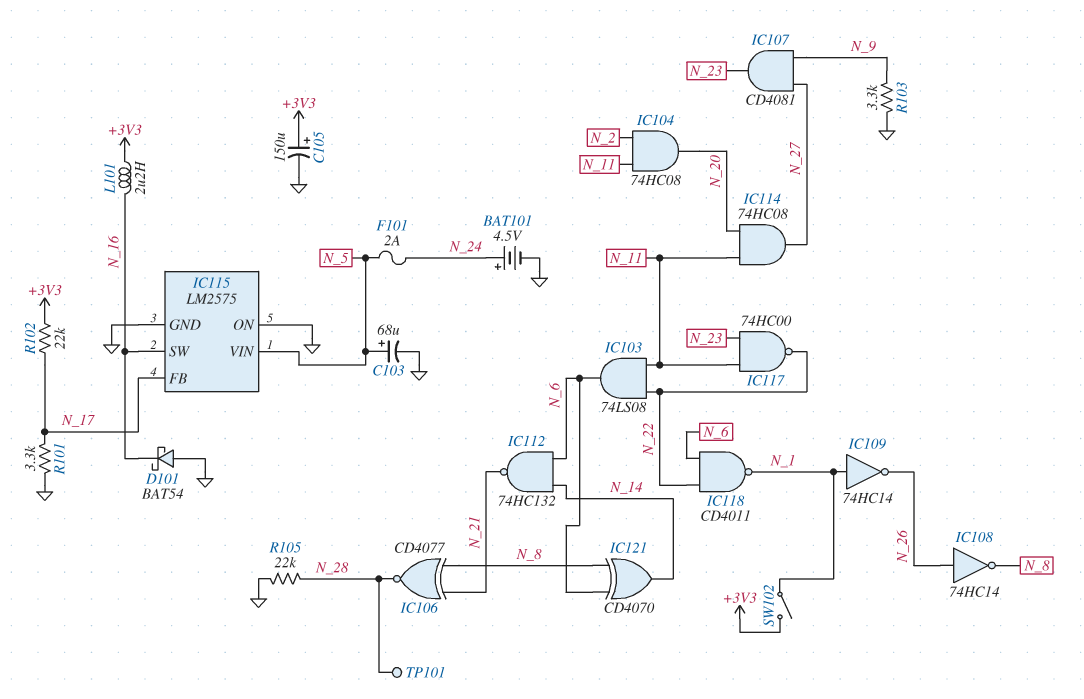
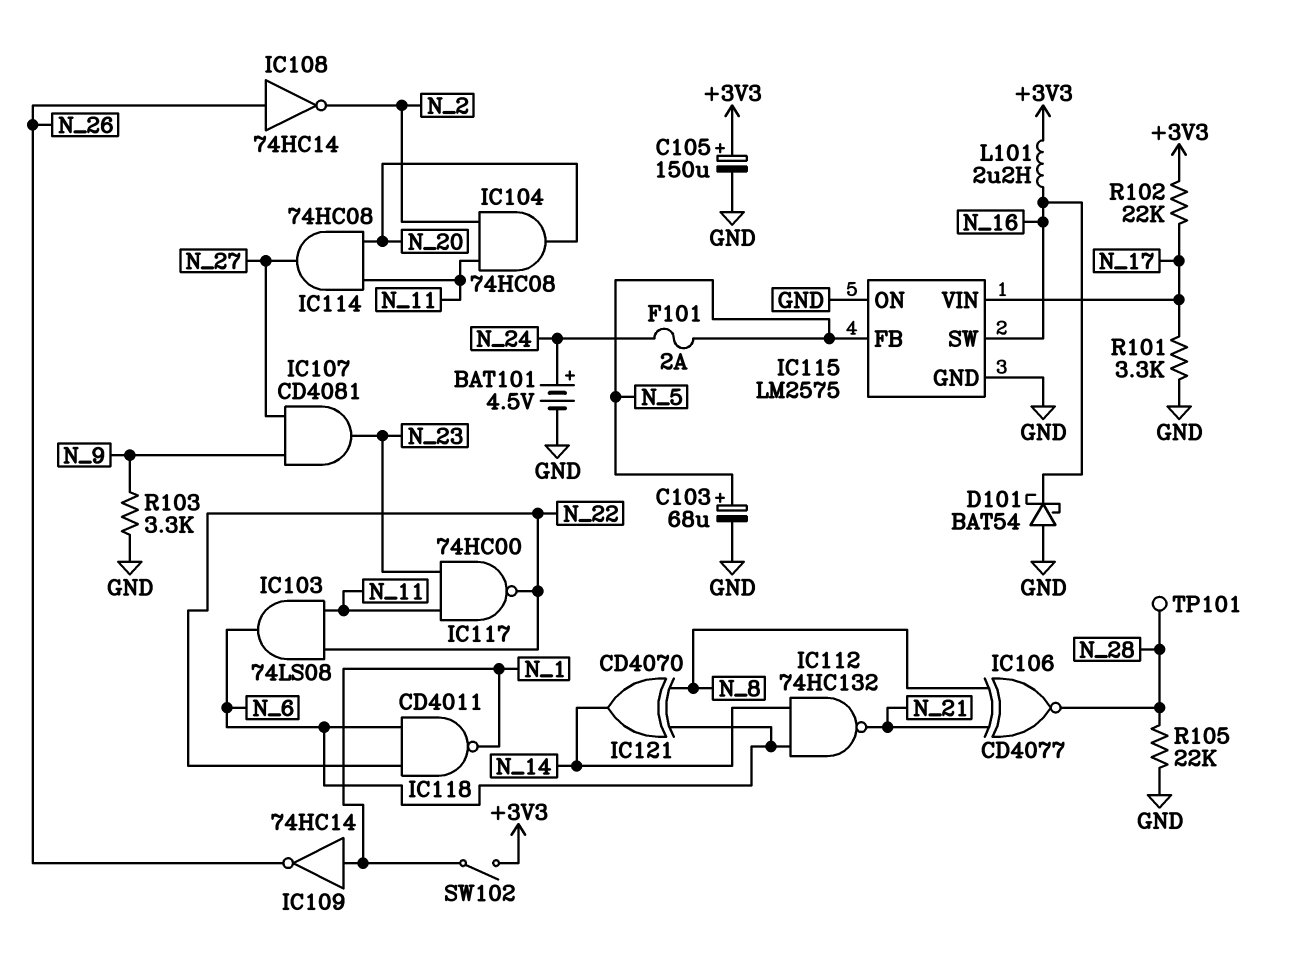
IC108: NOT 74HC14 (in N_26, out N_8) -> NOT 74HC14 (in N_26, out N_2)
IC115 pin FB: N_17 -> N_5
IC115 pin VIN: N_5 -> N_17

